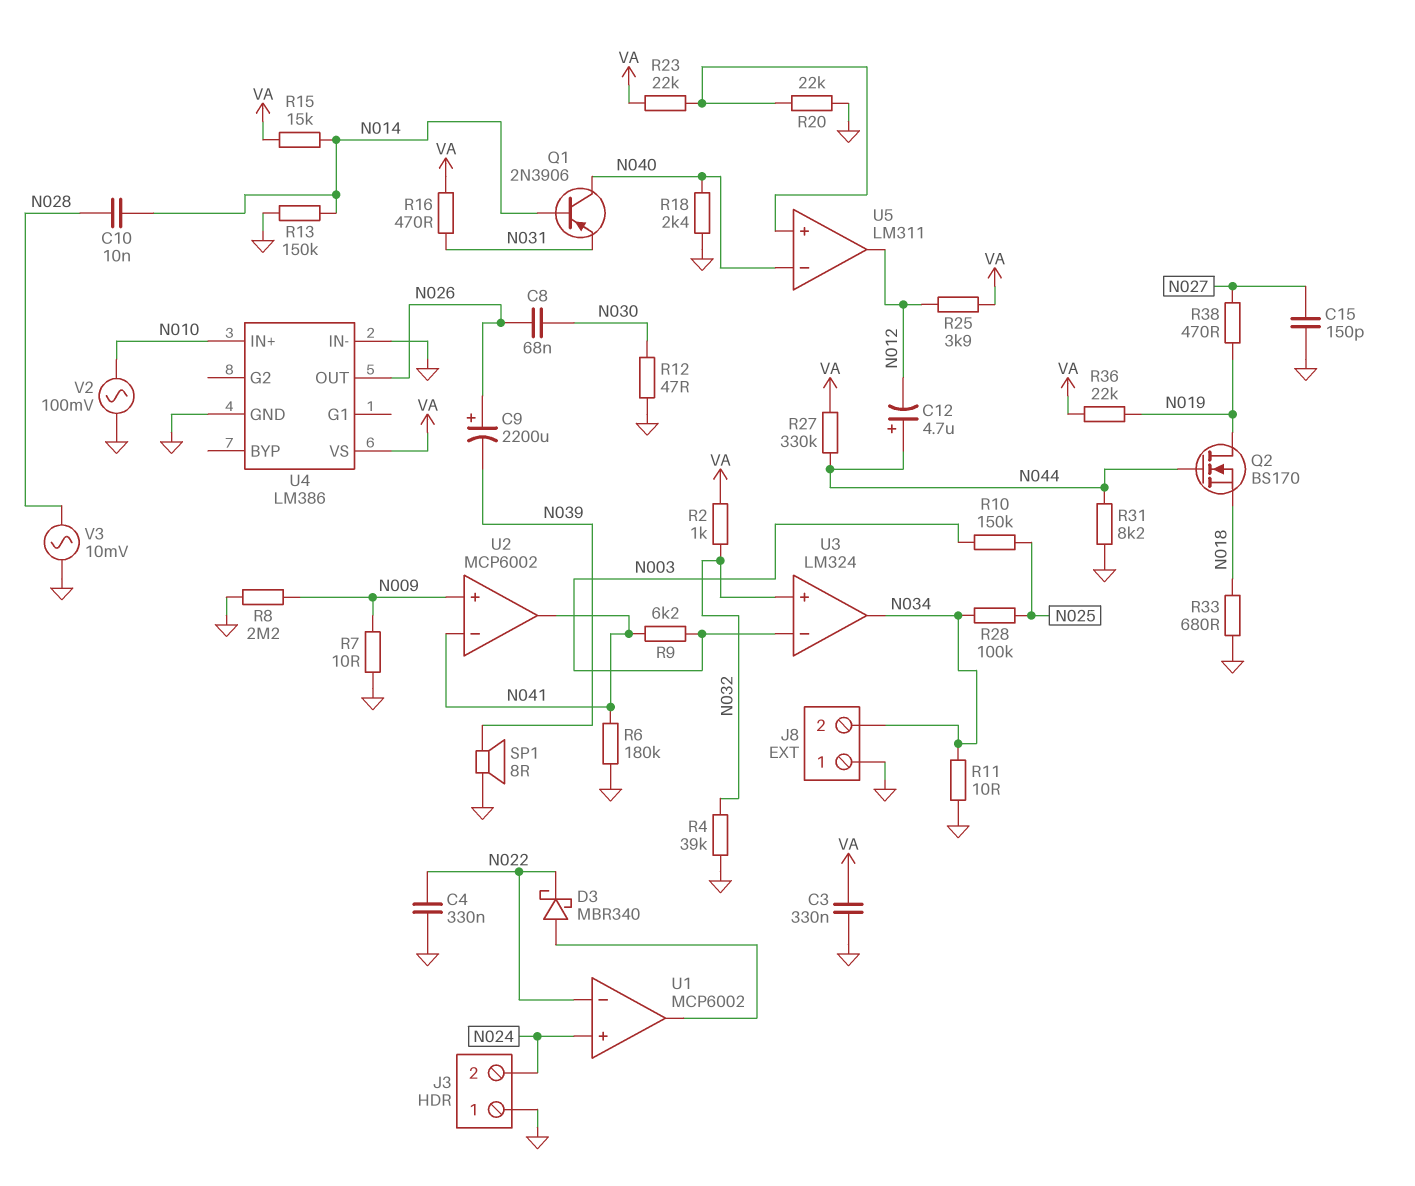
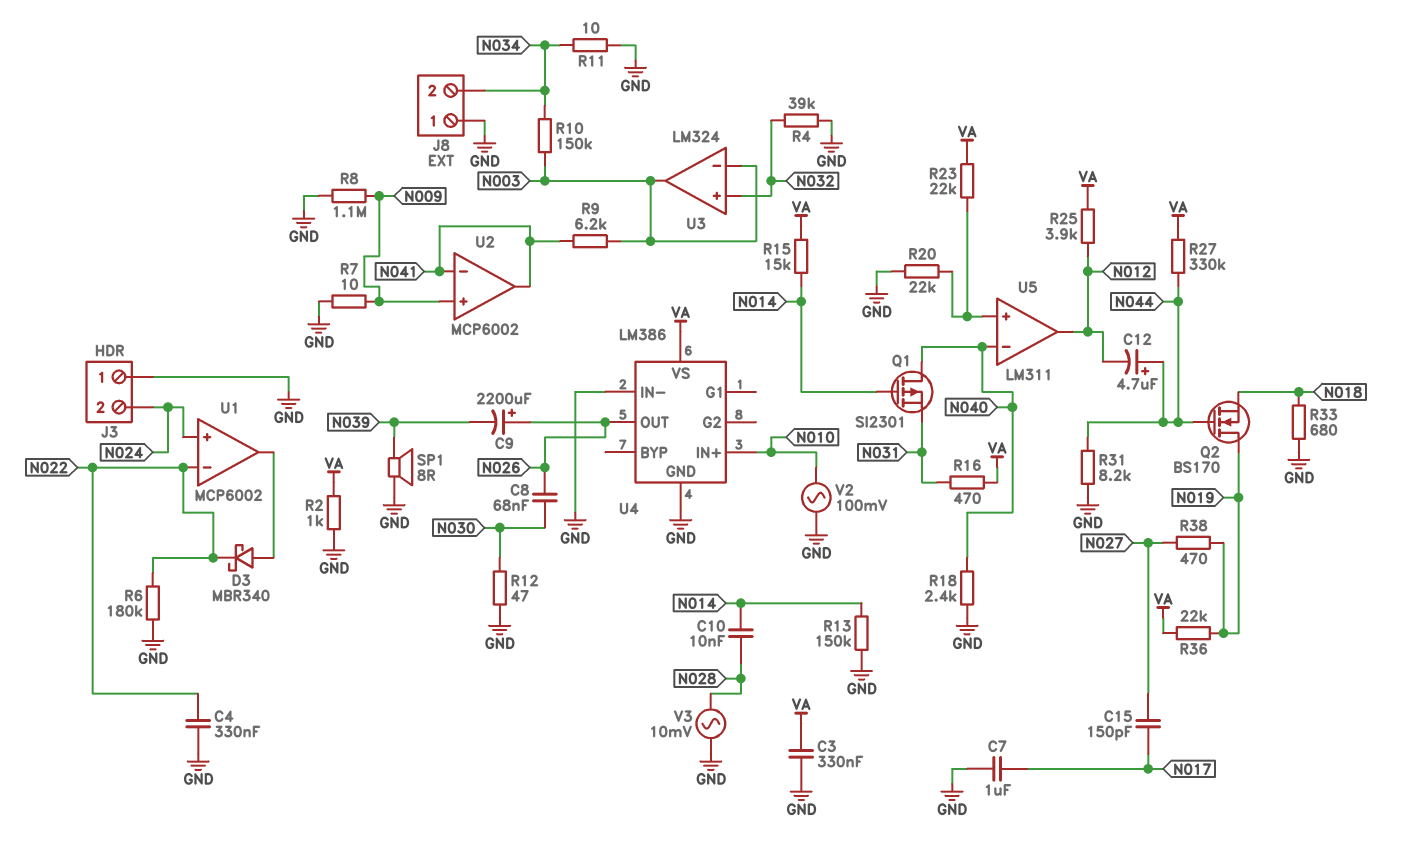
C7: none -> 1uF (GND, N017)
C15: 150pF (GND, N027) -> 150pF (N017, N027)
Q1: PNP 2N3906 (B N014, C N040, E N031) -> PMOS SI2301 (G N014, D N040, S N031)
R2: 1k (N032, VA) -> 1k (GND, VA)
R6: 180k (GND, N041) -> 180k (GND, N022)
R8: 2.2M (GND, N009) -> 1.1M (GND, N009)
R10: 150k (N003, N025) -> 150k (N003, N034)
R28: 100k (N025, N034) -> none
U3 pin out: N034 -> N003

